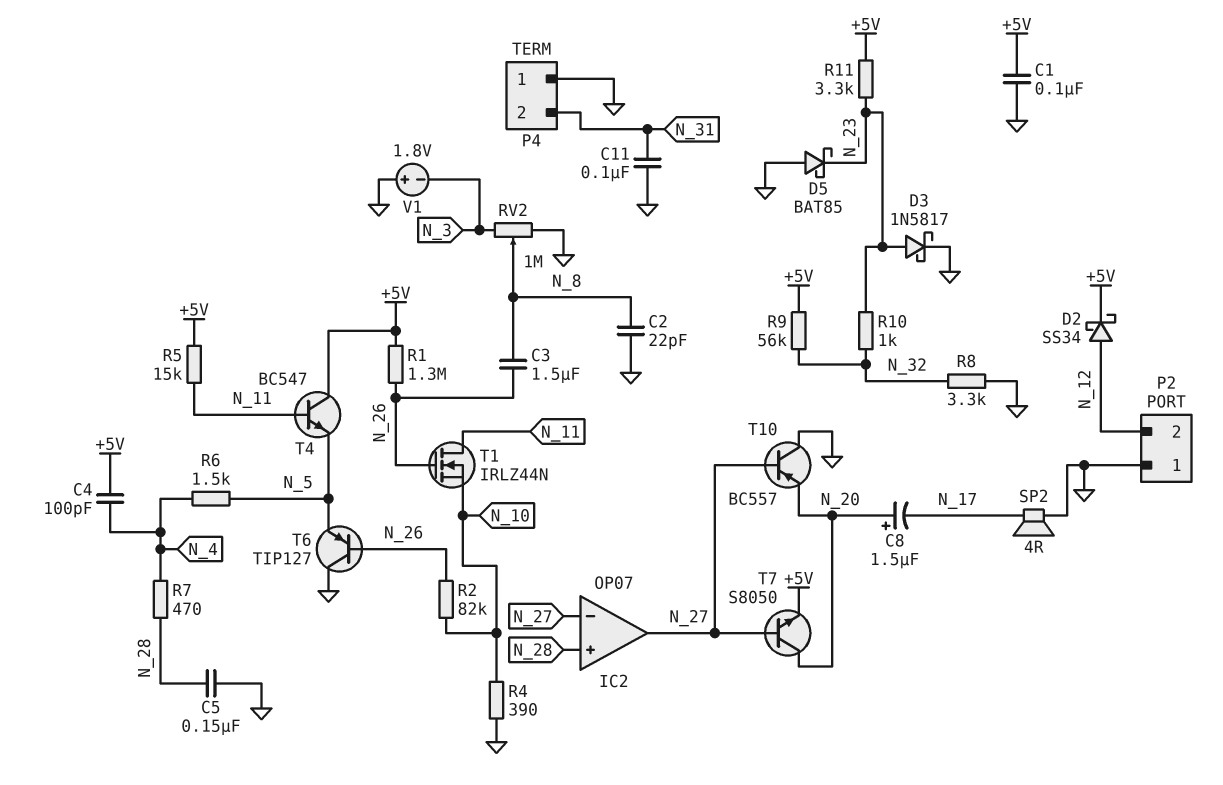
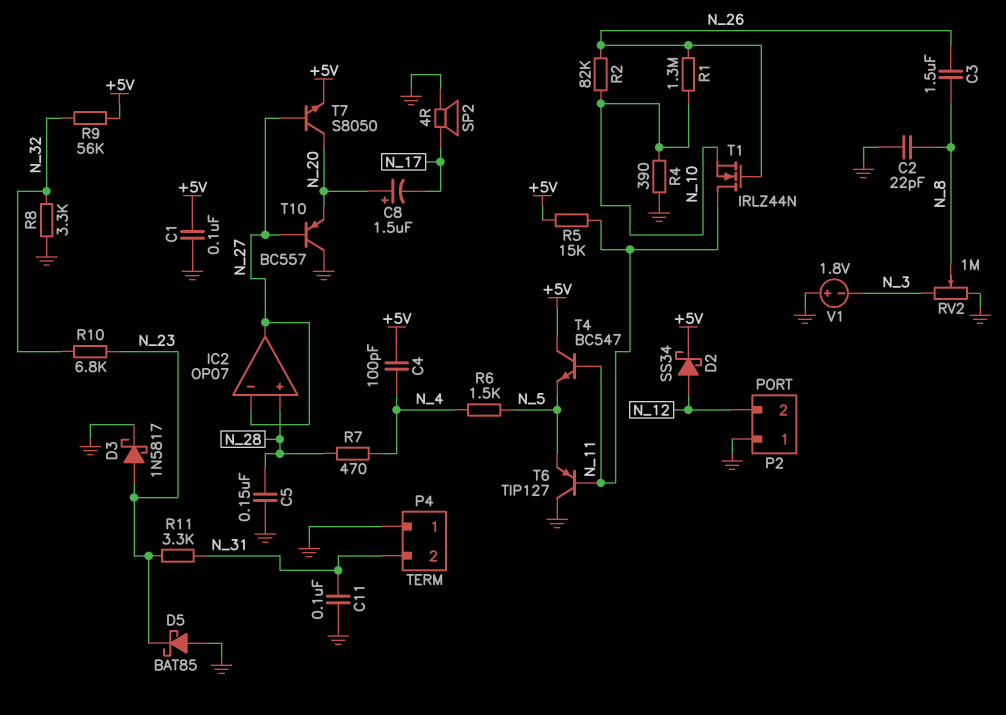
R1: 1.3M (+5V, N_26) -> 1.3M (N_10, N_26)
R10: 1k (N_23, N_32) -> 6.8k (N_23, N_32)
R11: 3.3k (+5V, N_23) -> 3.3k (N_23, N_31)
T6: PNP TIP127 (B N_26, C GND, E N_5) -> PNP TIP127 (B N_11, C GND, E N_5)

